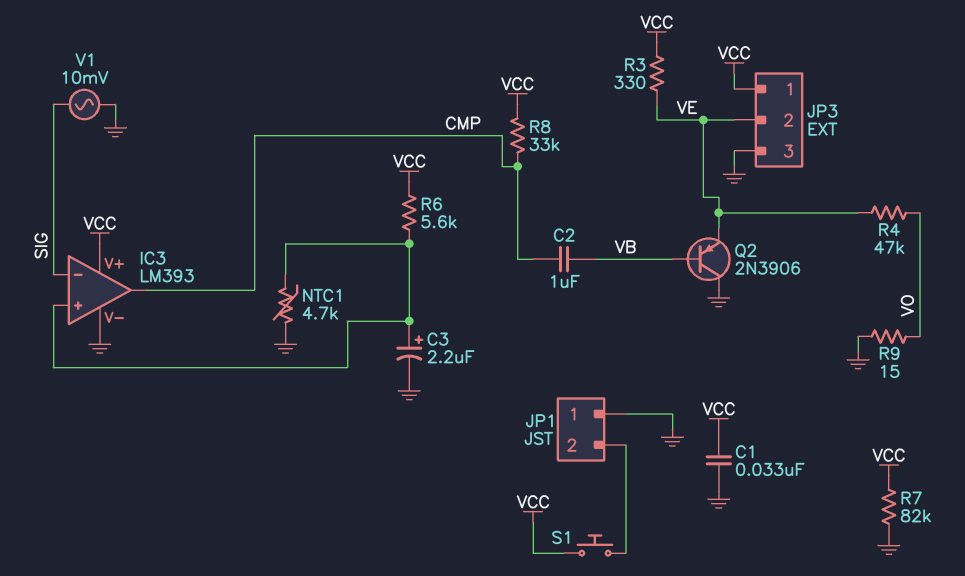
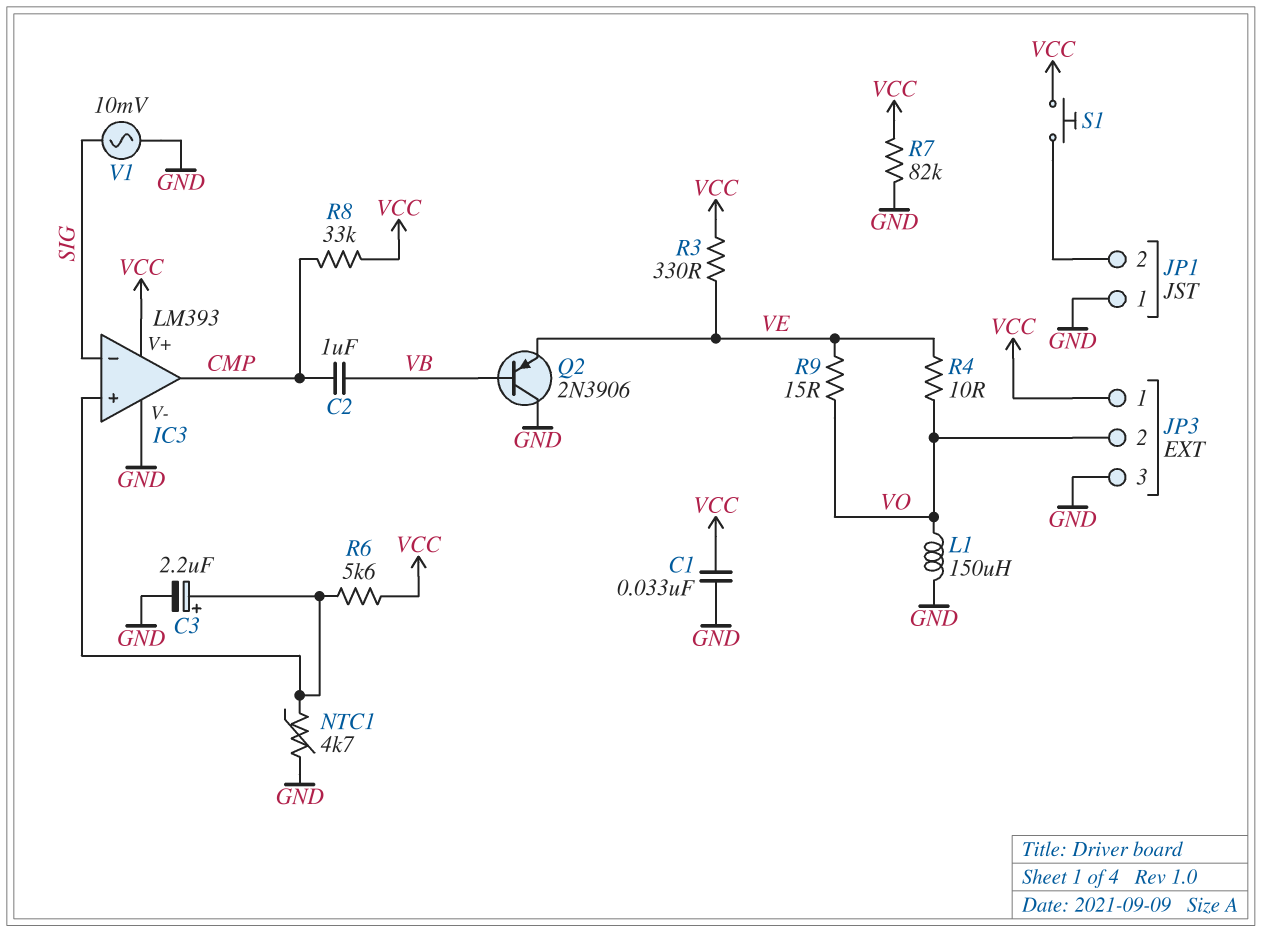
JP3 pin 2: VE -> VO
L1: none -> 150uH (GND, VO)
R4: 47k (VE, VO) -> 10 (VE, VO)
R9: 15 (GND, VO) -> 15 (VE, VO)

